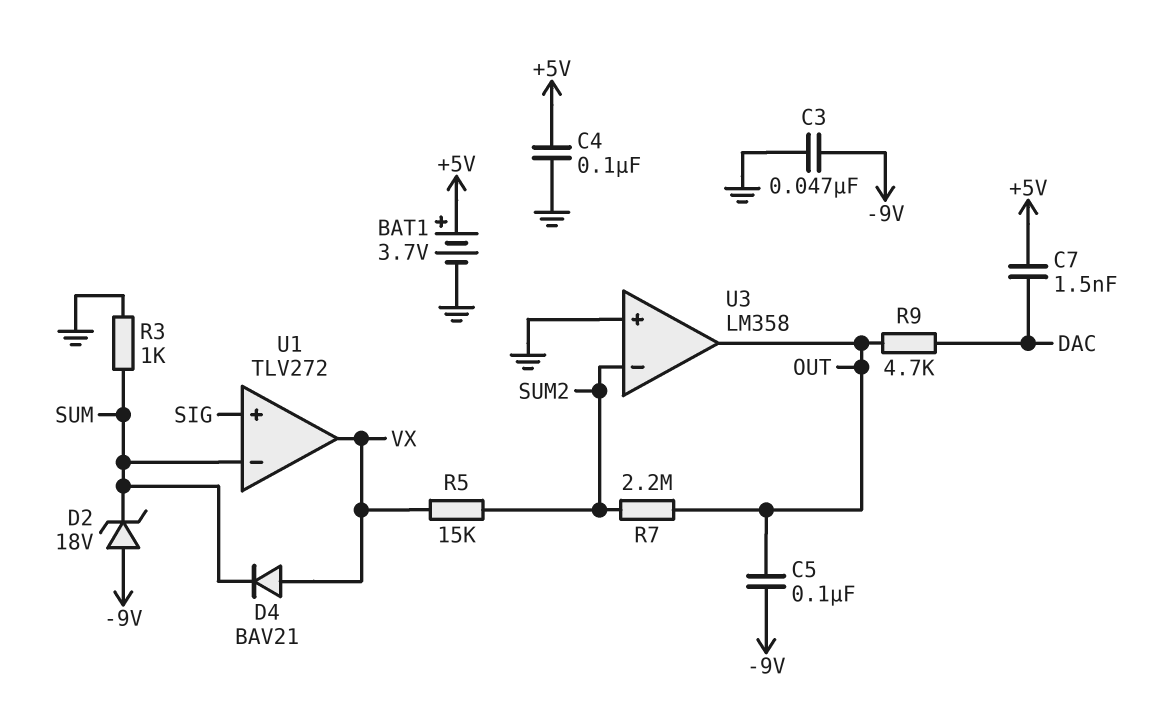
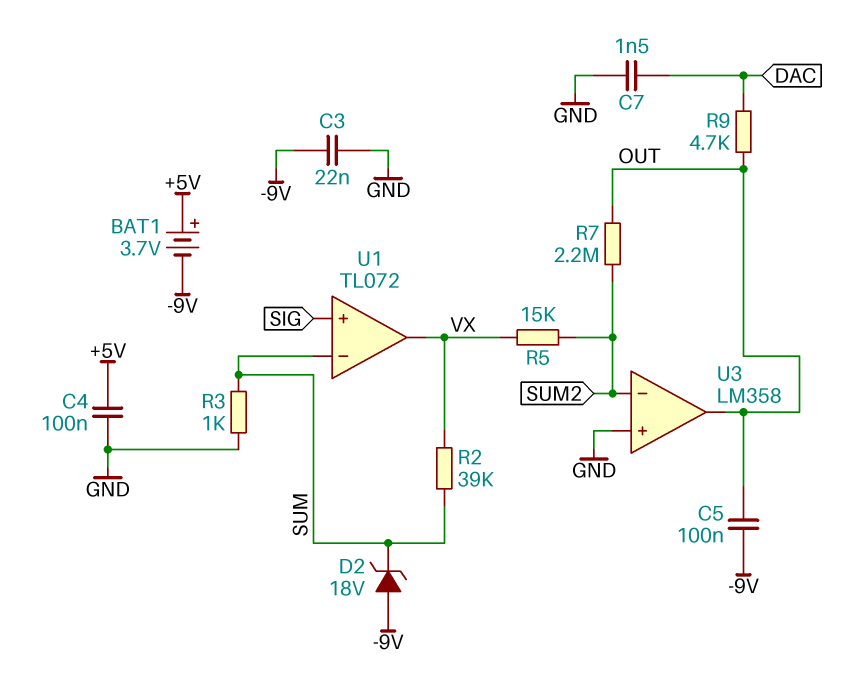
BAT1: 3.7V (plus +5V, minus GND) -> 3.7V (plus +5V, minus -9V)
C3: 47nF (-9V, GND) -> 22nF (-9V, GND)
C7: 1.5nF (+5V, DAC) -> 1.5nF (DAC, GND)
D4: diode BAV21 (A VX, K SUM) -> none
R2: none -> 39k (SUM, VX)
U1: TLV272 -> TL072

